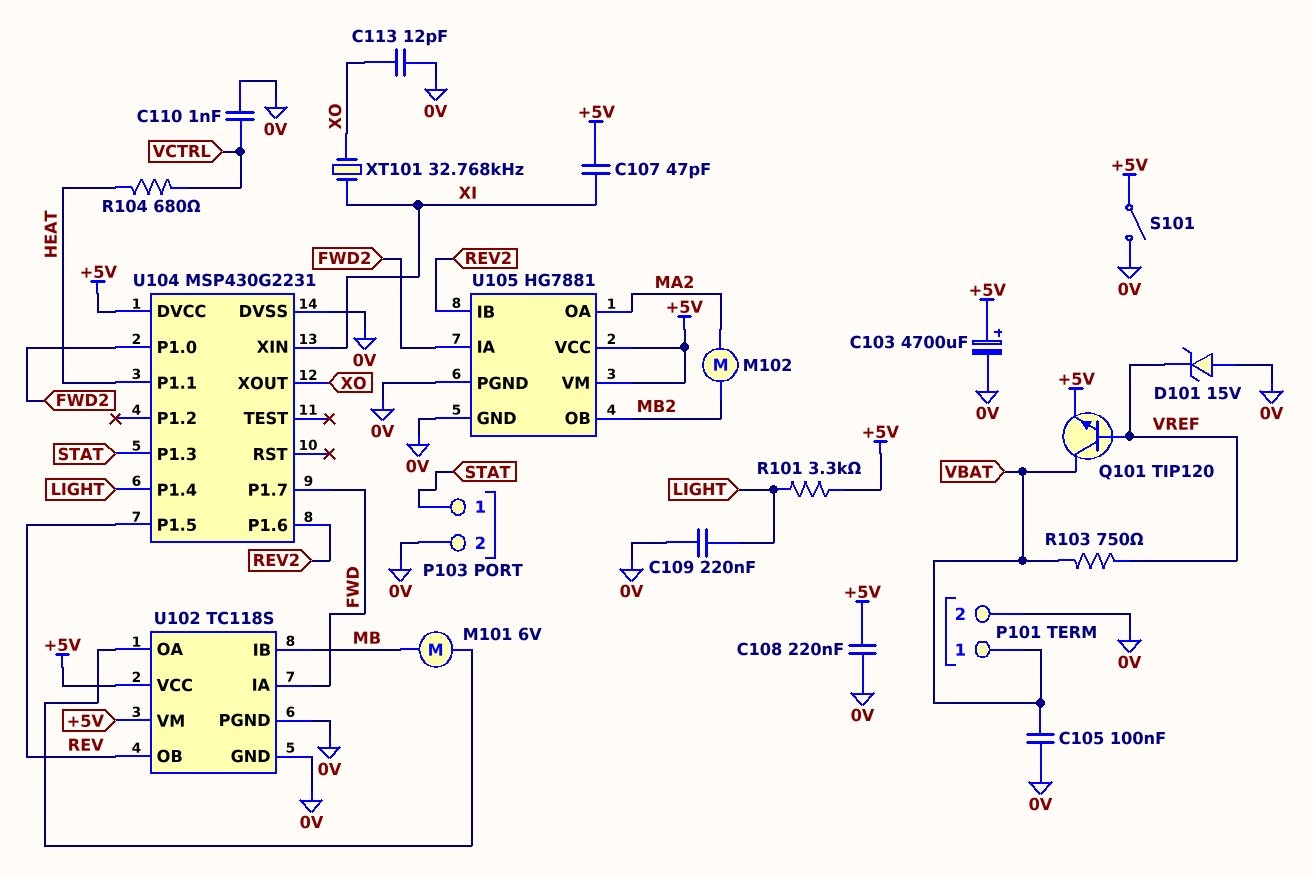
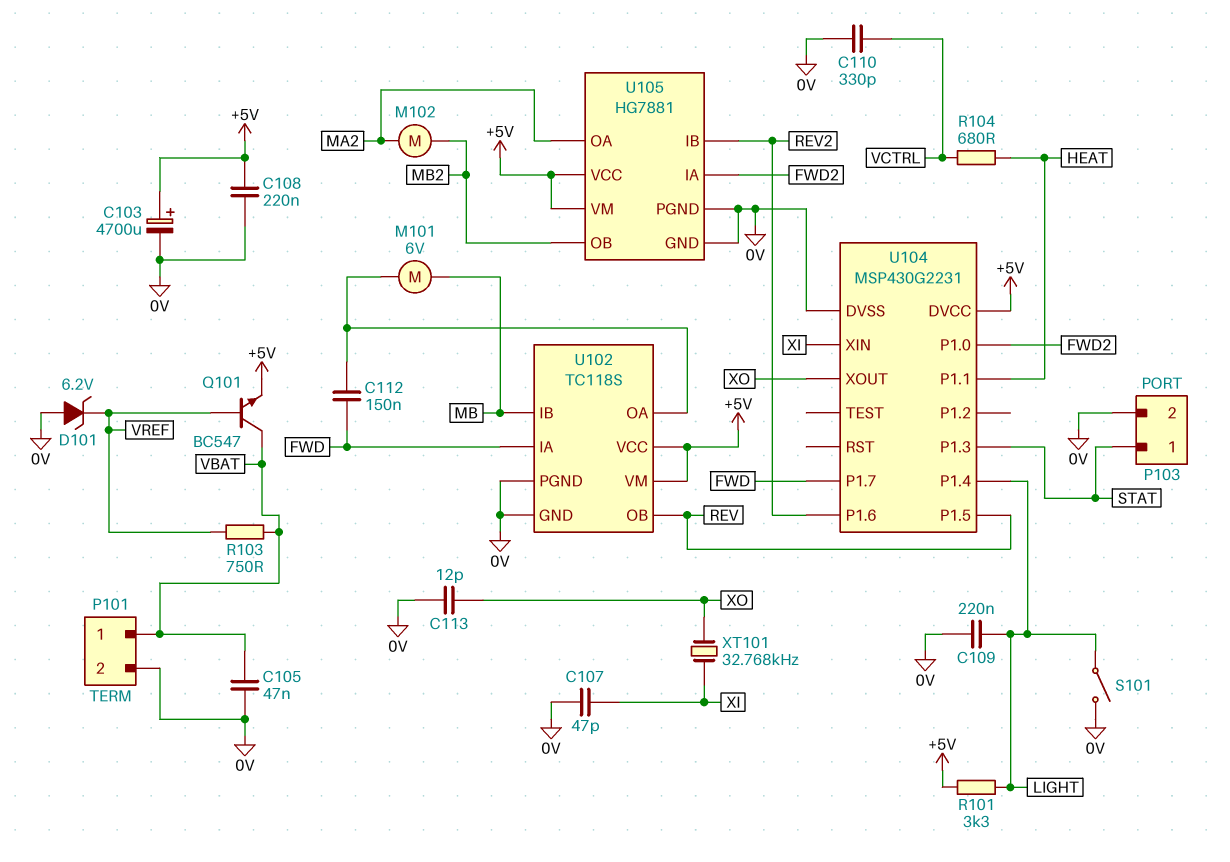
C105: 100nF (0V, VBAT) -> 47nF (0V, VBAT)
C107: 47pF (+5V, XI) -> 47pF (0V, XI)
C110: 1nF (0V, VCTRL) -> 330pF (0V, VCTRL)
C112: none -> 150nF (FWD, U102/OA)
D101: zener 15V (A 0V, K VREF) -> zener 6.2V (A 0V, K VREF)
Q101: NPN TIP120 (B VREF, C VBAT, E +5V) -> NPN BC547 (B VREF, C VBAT, E +5V)
S101: switch (+5V, 0V) -> switch (0V, LIGHT)

